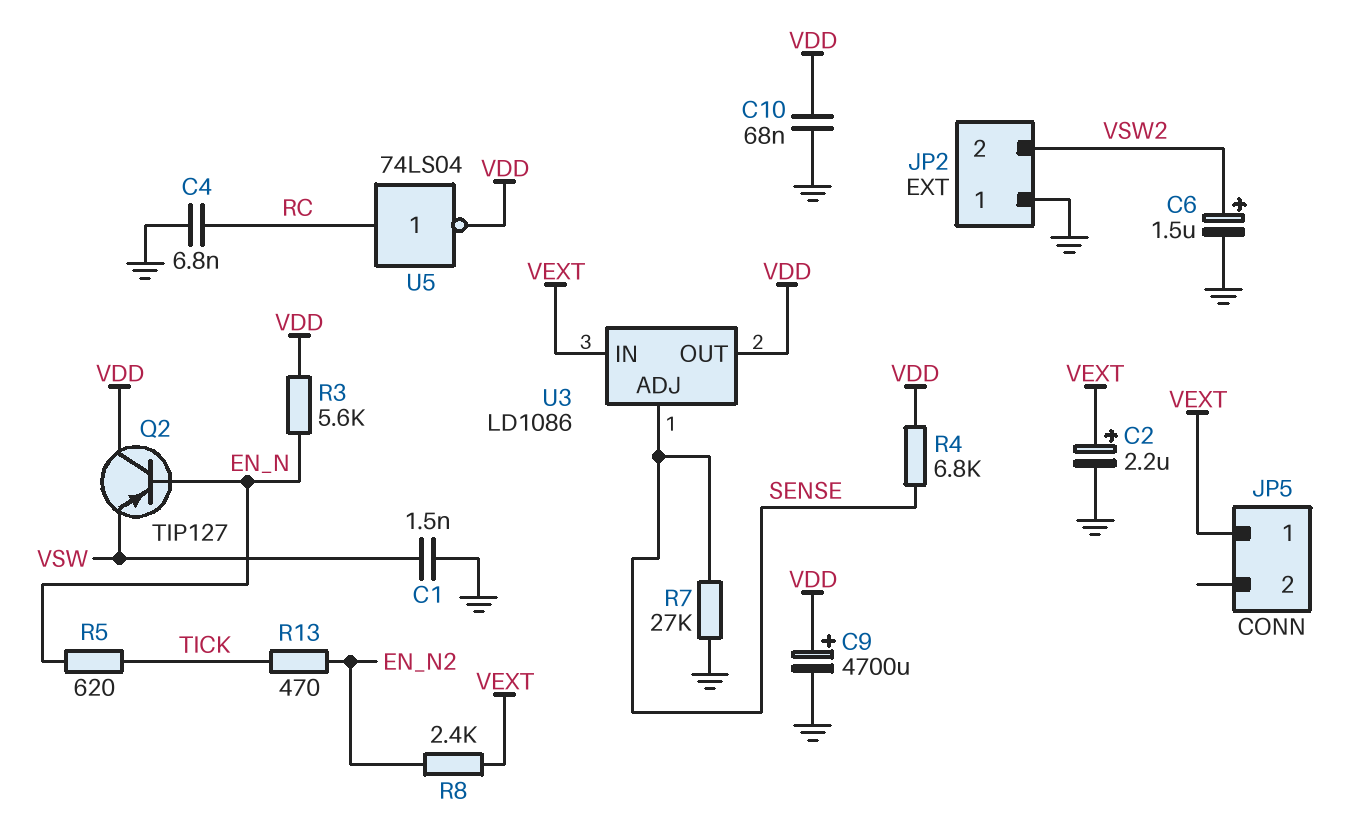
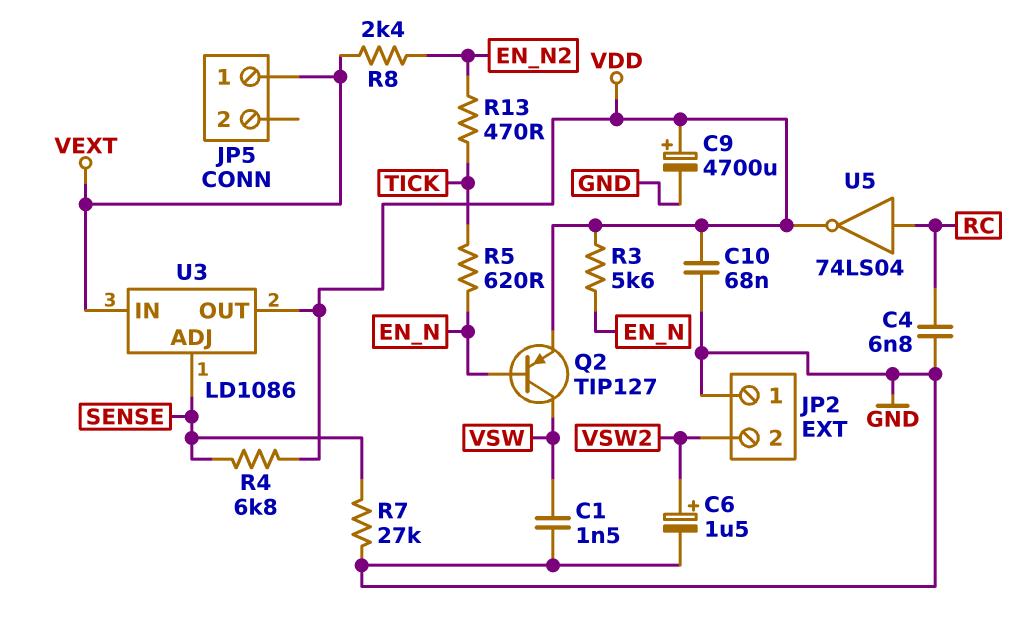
C2: 2.2uF (plus VEXT, minus GND) -> none
Q2: PNP TIP127 (B EN_N, C VDD, E VSW) -> PNP TIP127 (B EN_N, C VSW, E VDD)

